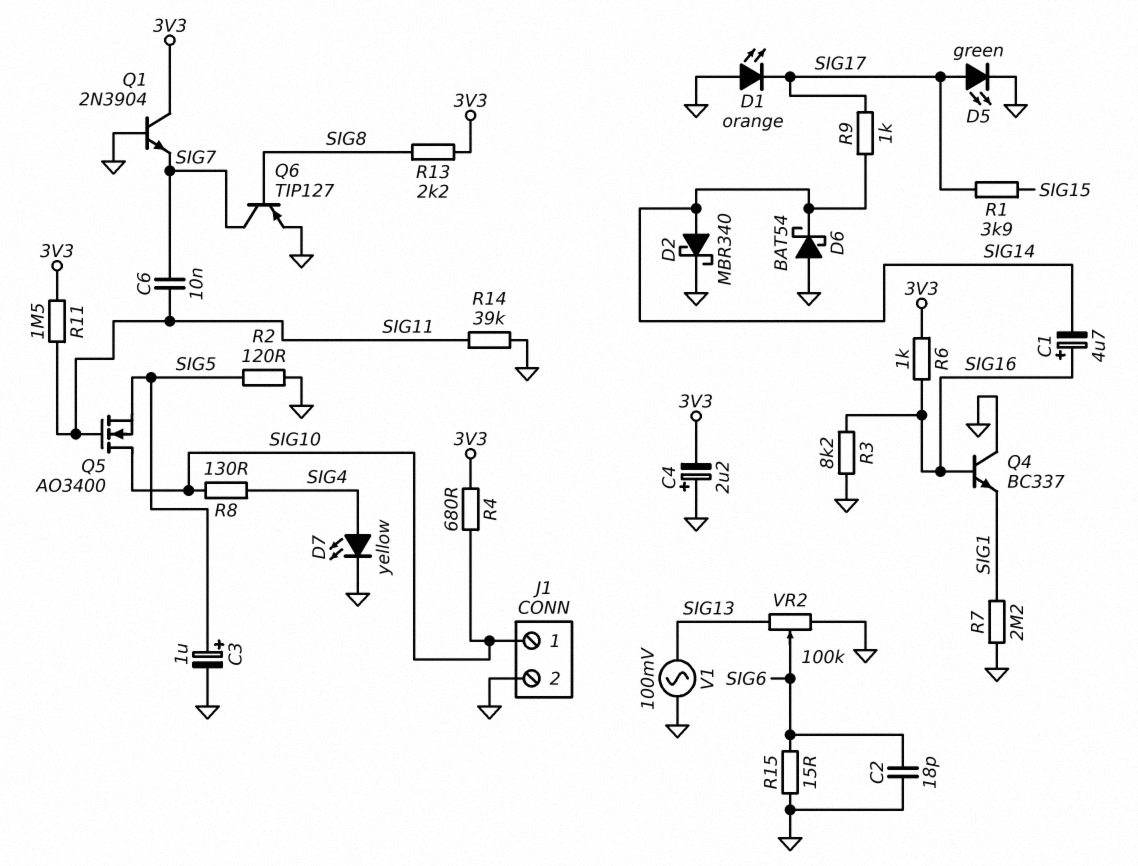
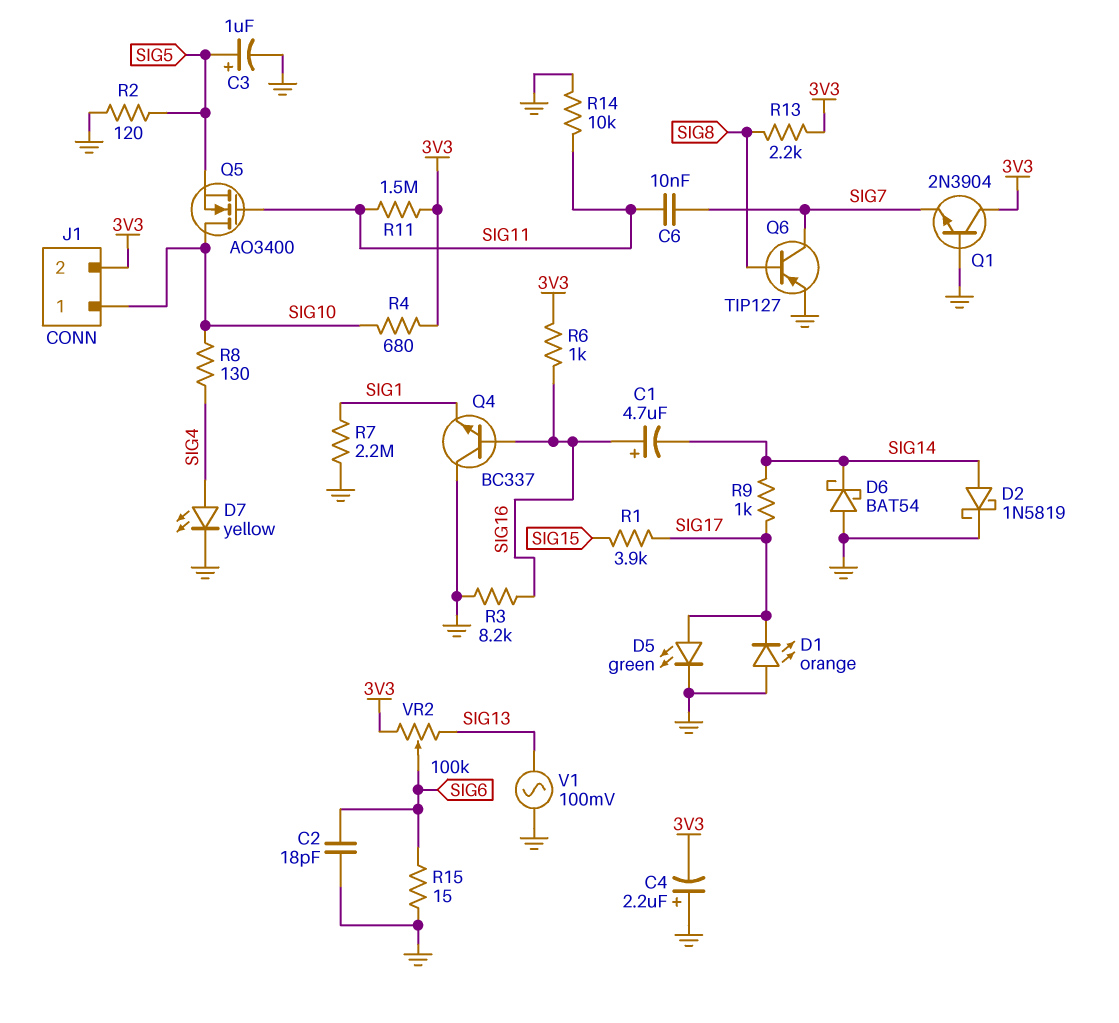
D2: schottky MBR340 (A SIG14, K GND) -> schottky 1N5819 (A SIG14, K GND)
J1 pin 2: GND -> 3V3
R14: 39k (GND, SIG11) -> 10k (GND, SIG11)
VR2: 100k (GND, SIG13, wiper SIG6) -> 100k (3V3, SIG13, wiper SIG6)

